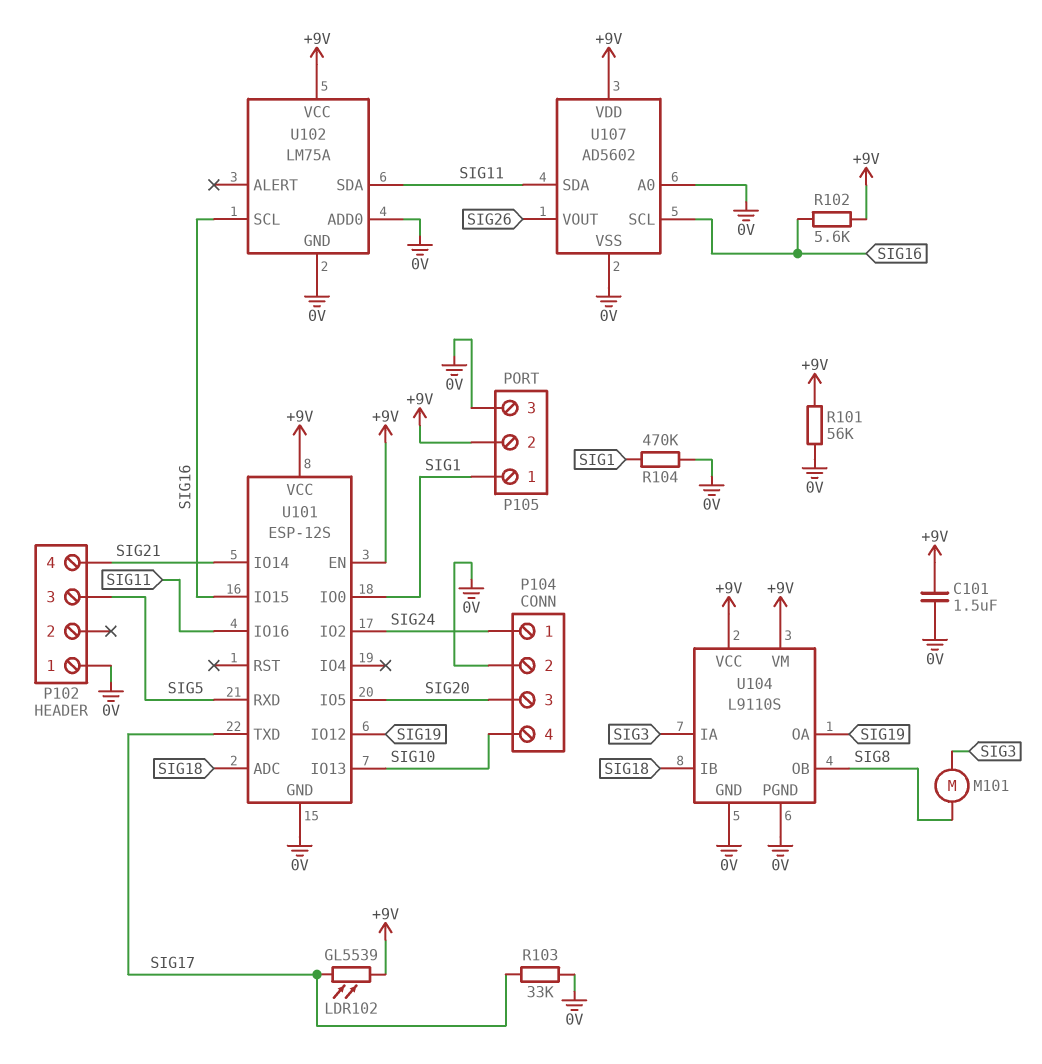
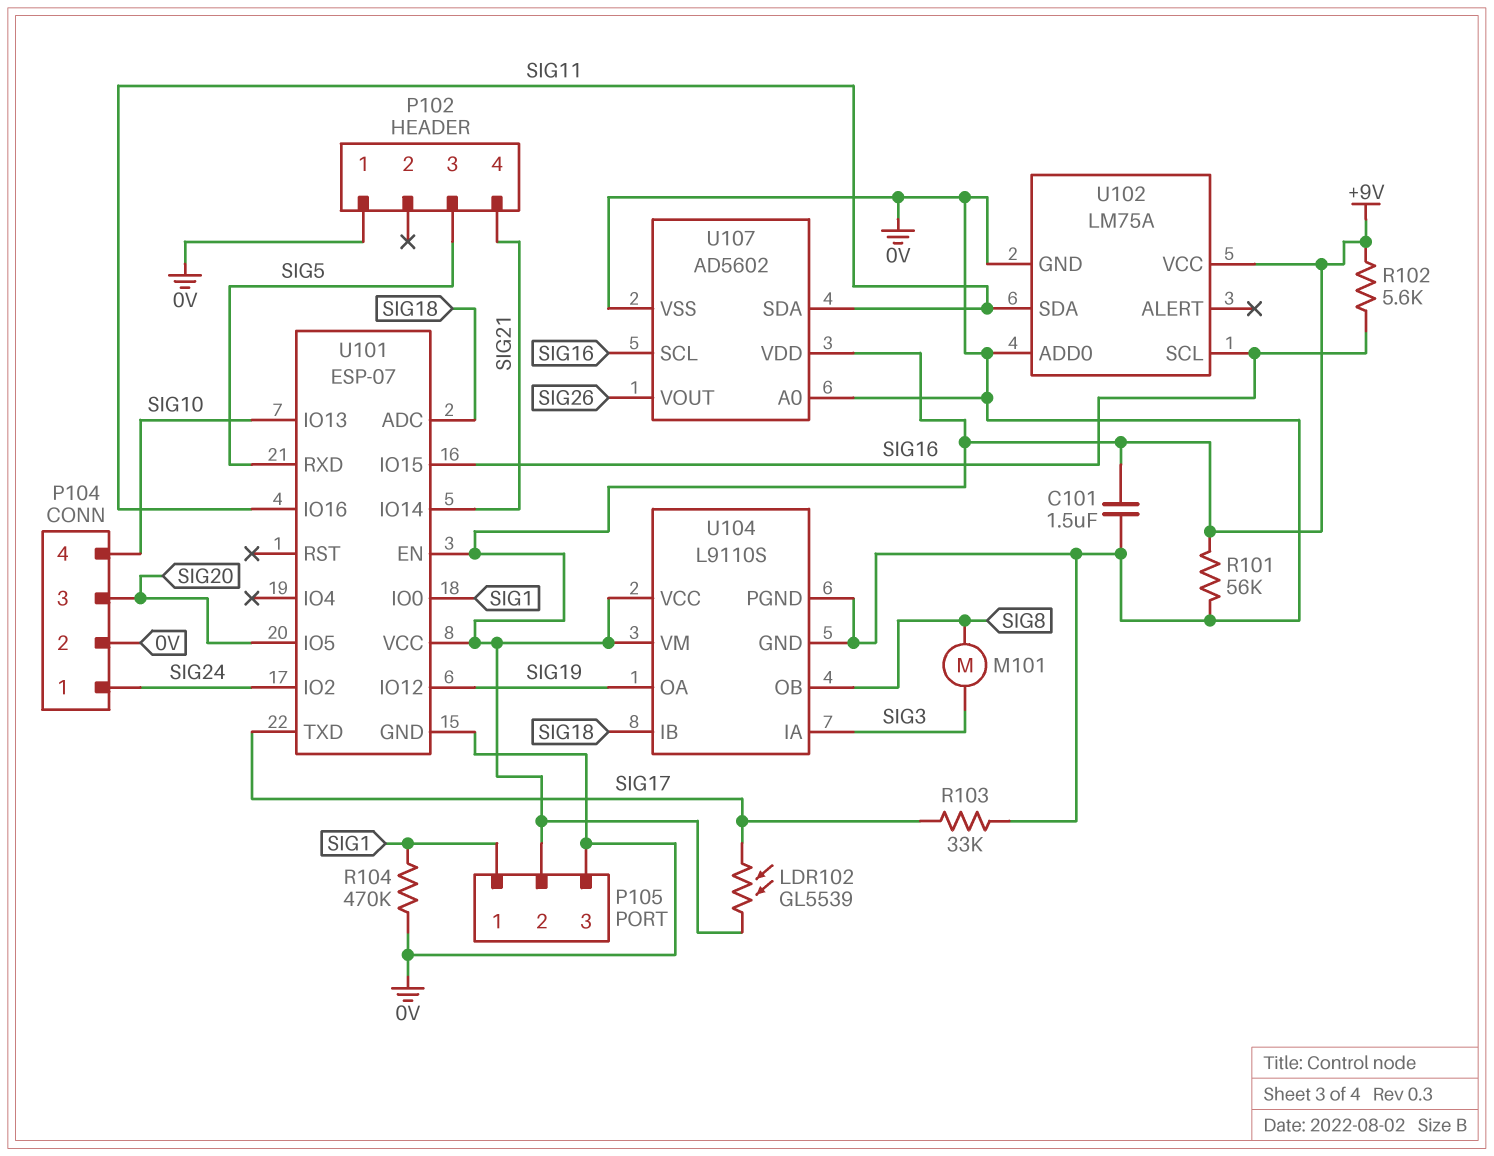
U101: ESP-12S -> ESP-07

